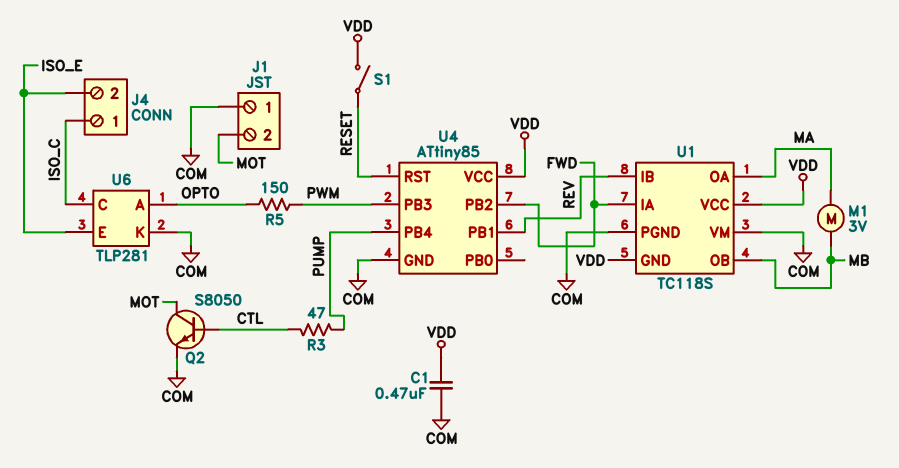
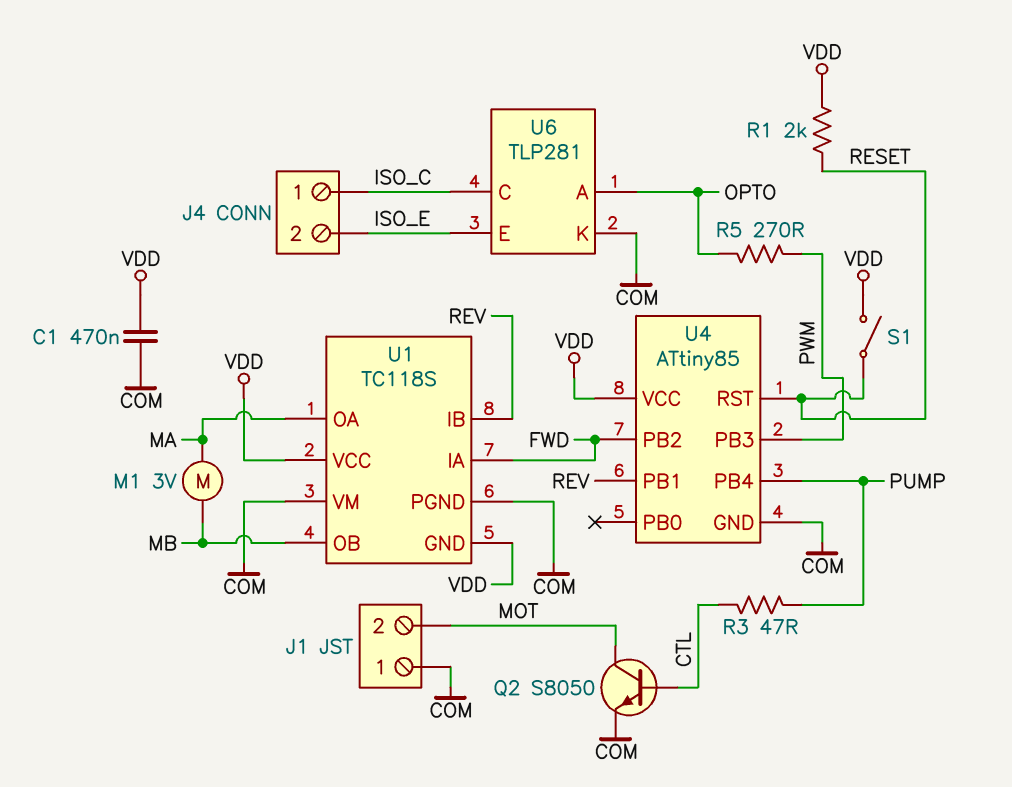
R1: none -> 2k (RESET, VDD)
R5: 150 (OPTO, PWM) -> 270 (OPTO, PWM)

